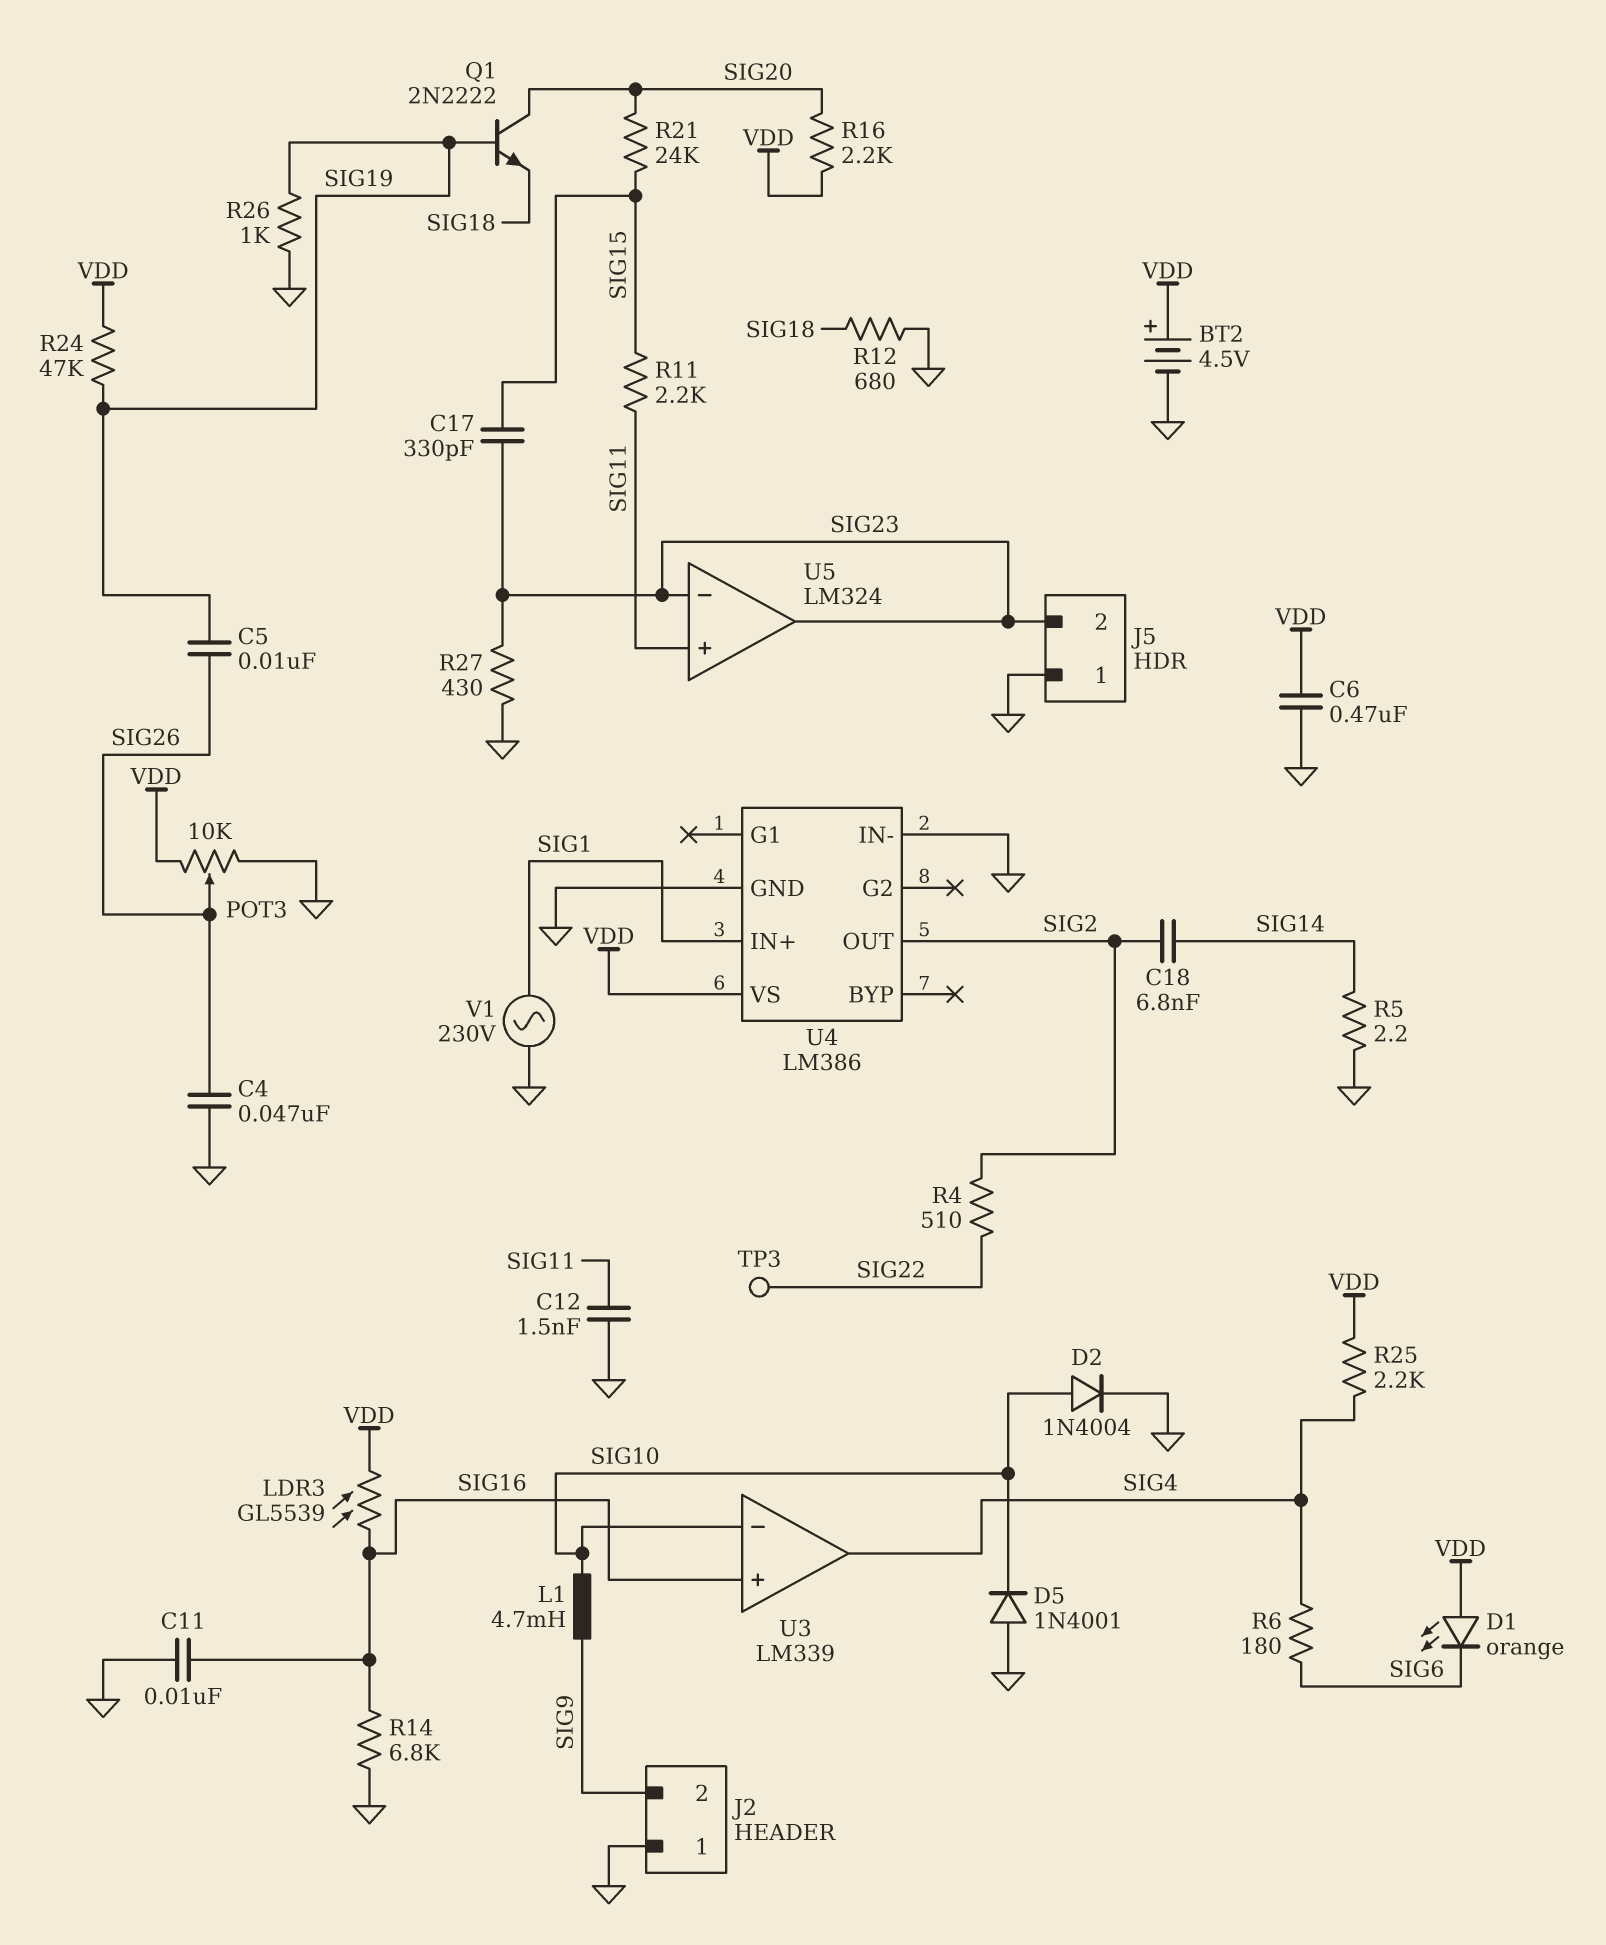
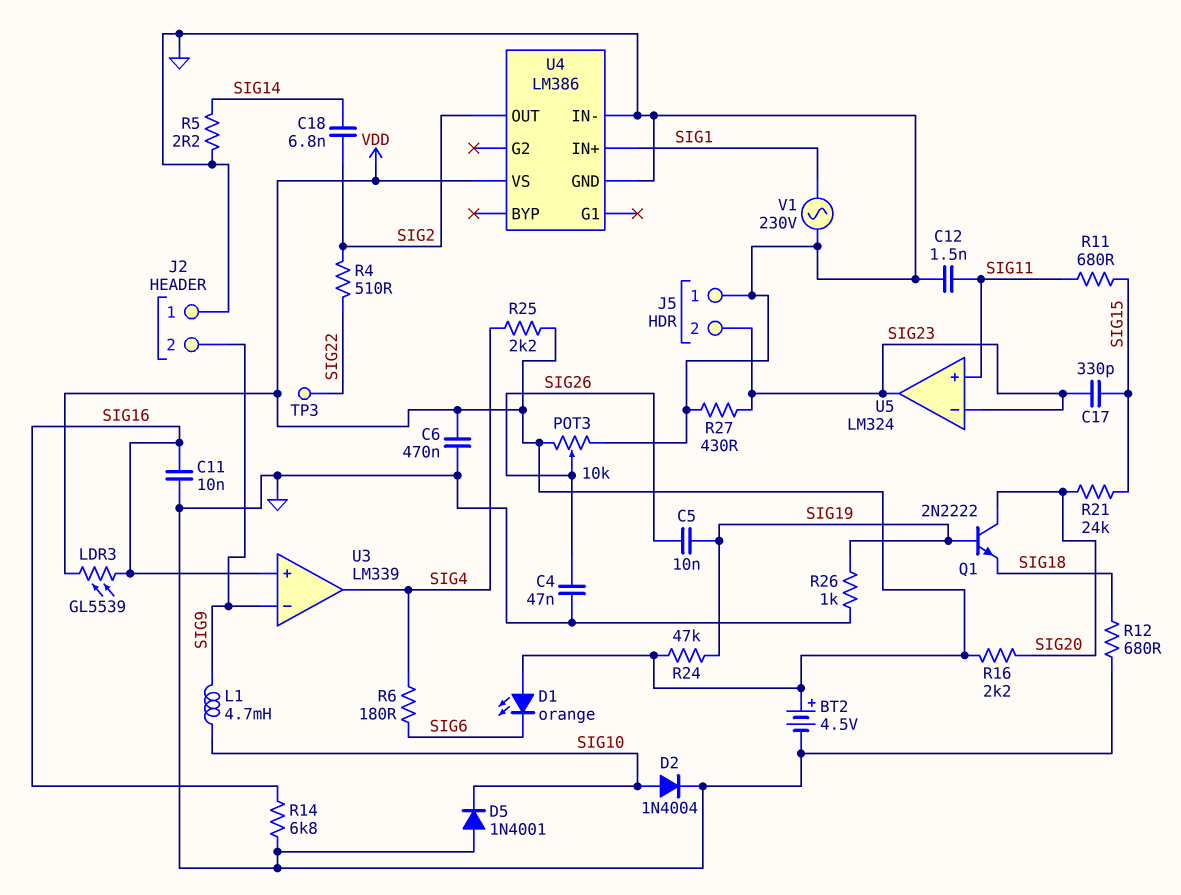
R11: 2.2k (SIG11, SIG15) -> 680 (SIG11, SIG15)
U3 pin in-: SIG10 -> SIG9

